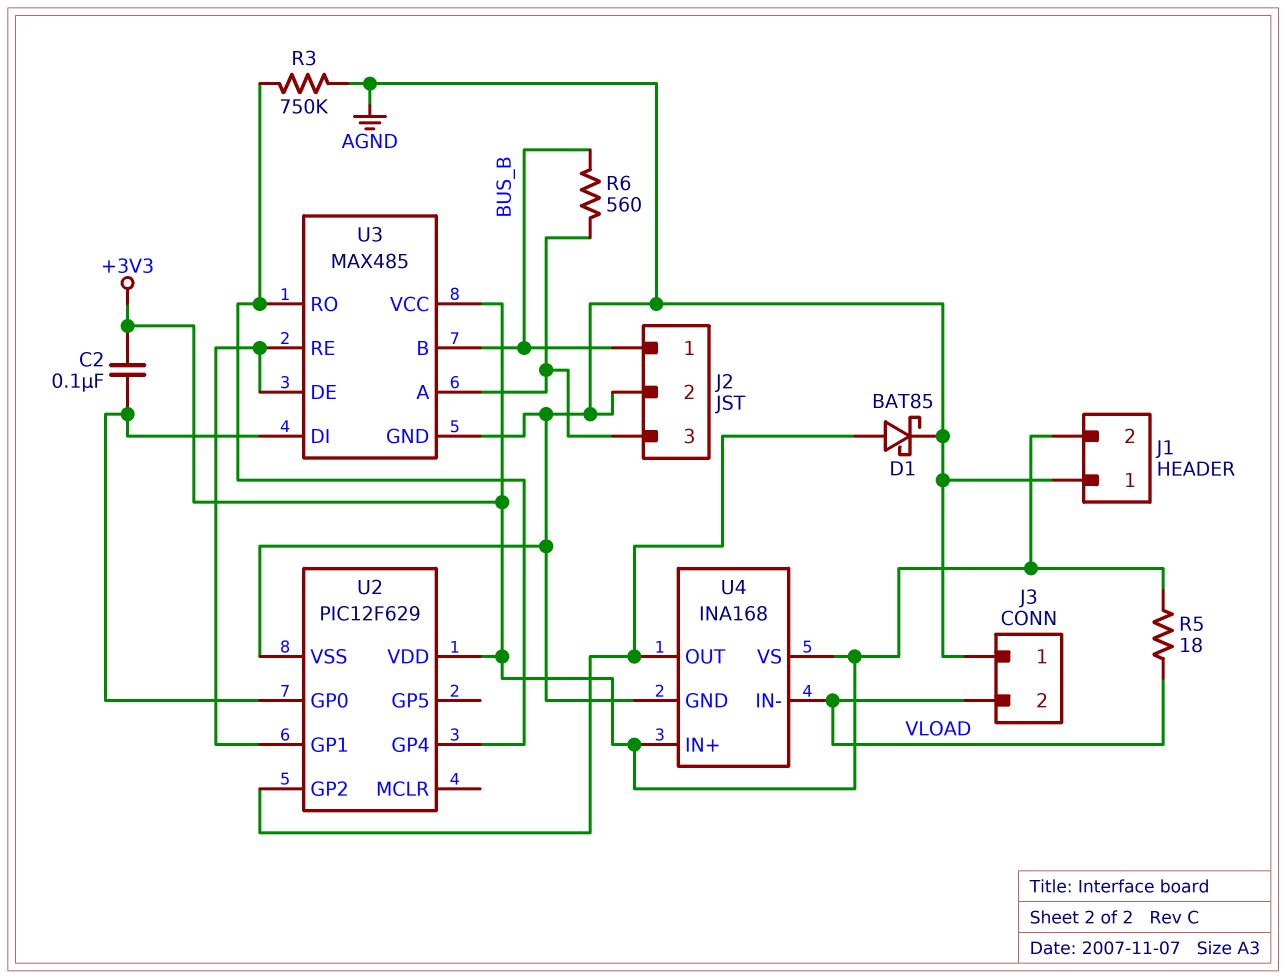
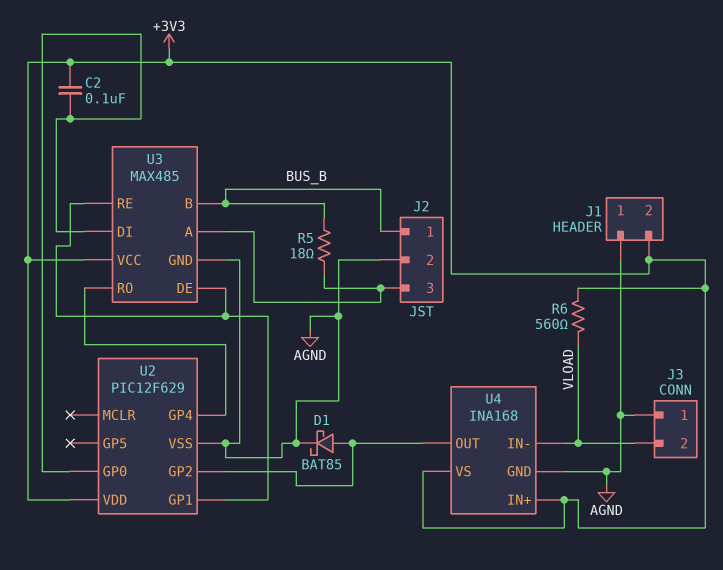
R3: 750k (AGND, U2/GP4) -> none
R5: 18 (+3V3, VLOAD) -> 18 (BUS_B, J2/3)
R6: 560 (BUS_B, J2/3) -> 560 (+3V3, VLOAD)

